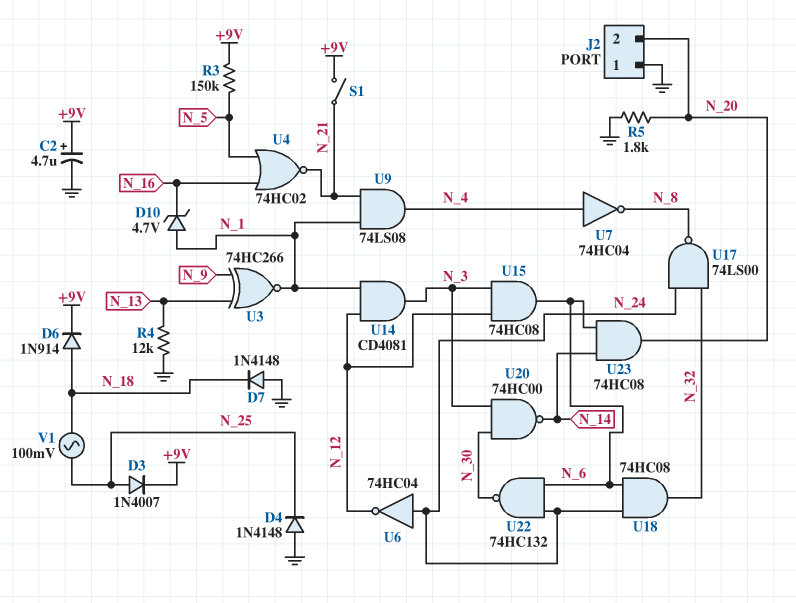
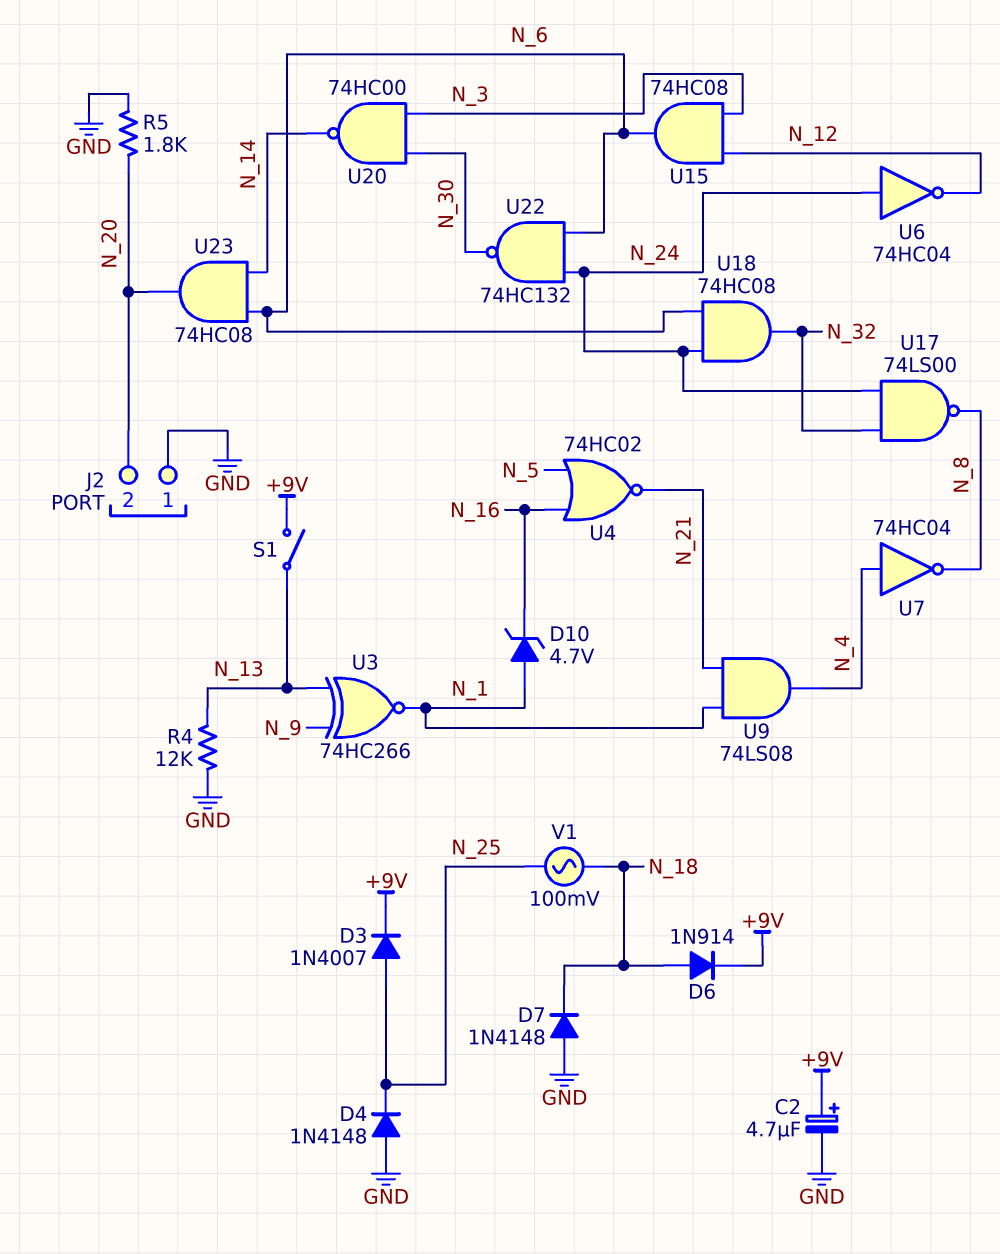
R3: 150k (+9V, N_5) -> none
S1: switch (+9V, N_21) -> switch (+9V, N_13)
U14: AND CD4081 (in N_1, in N_12, out N_3) -> none

